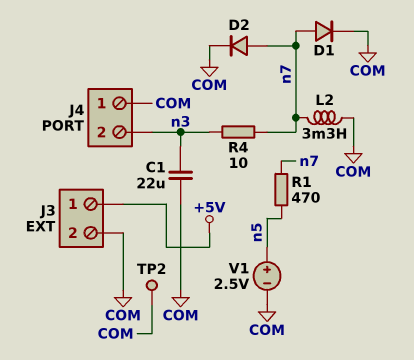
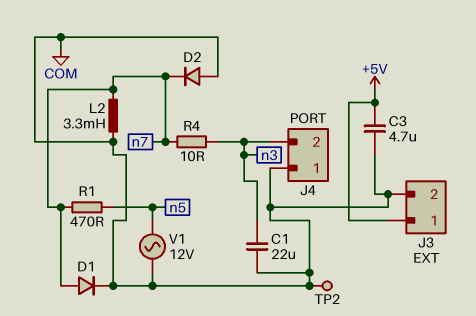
C3: none -> 4.7uF (+5V, COM)
D2: diode (A n7, K COM) -> diode (A COM, K n7)
V1: 2.5V (plus n5, minus COM) -> AC 12V (COM, n5)

